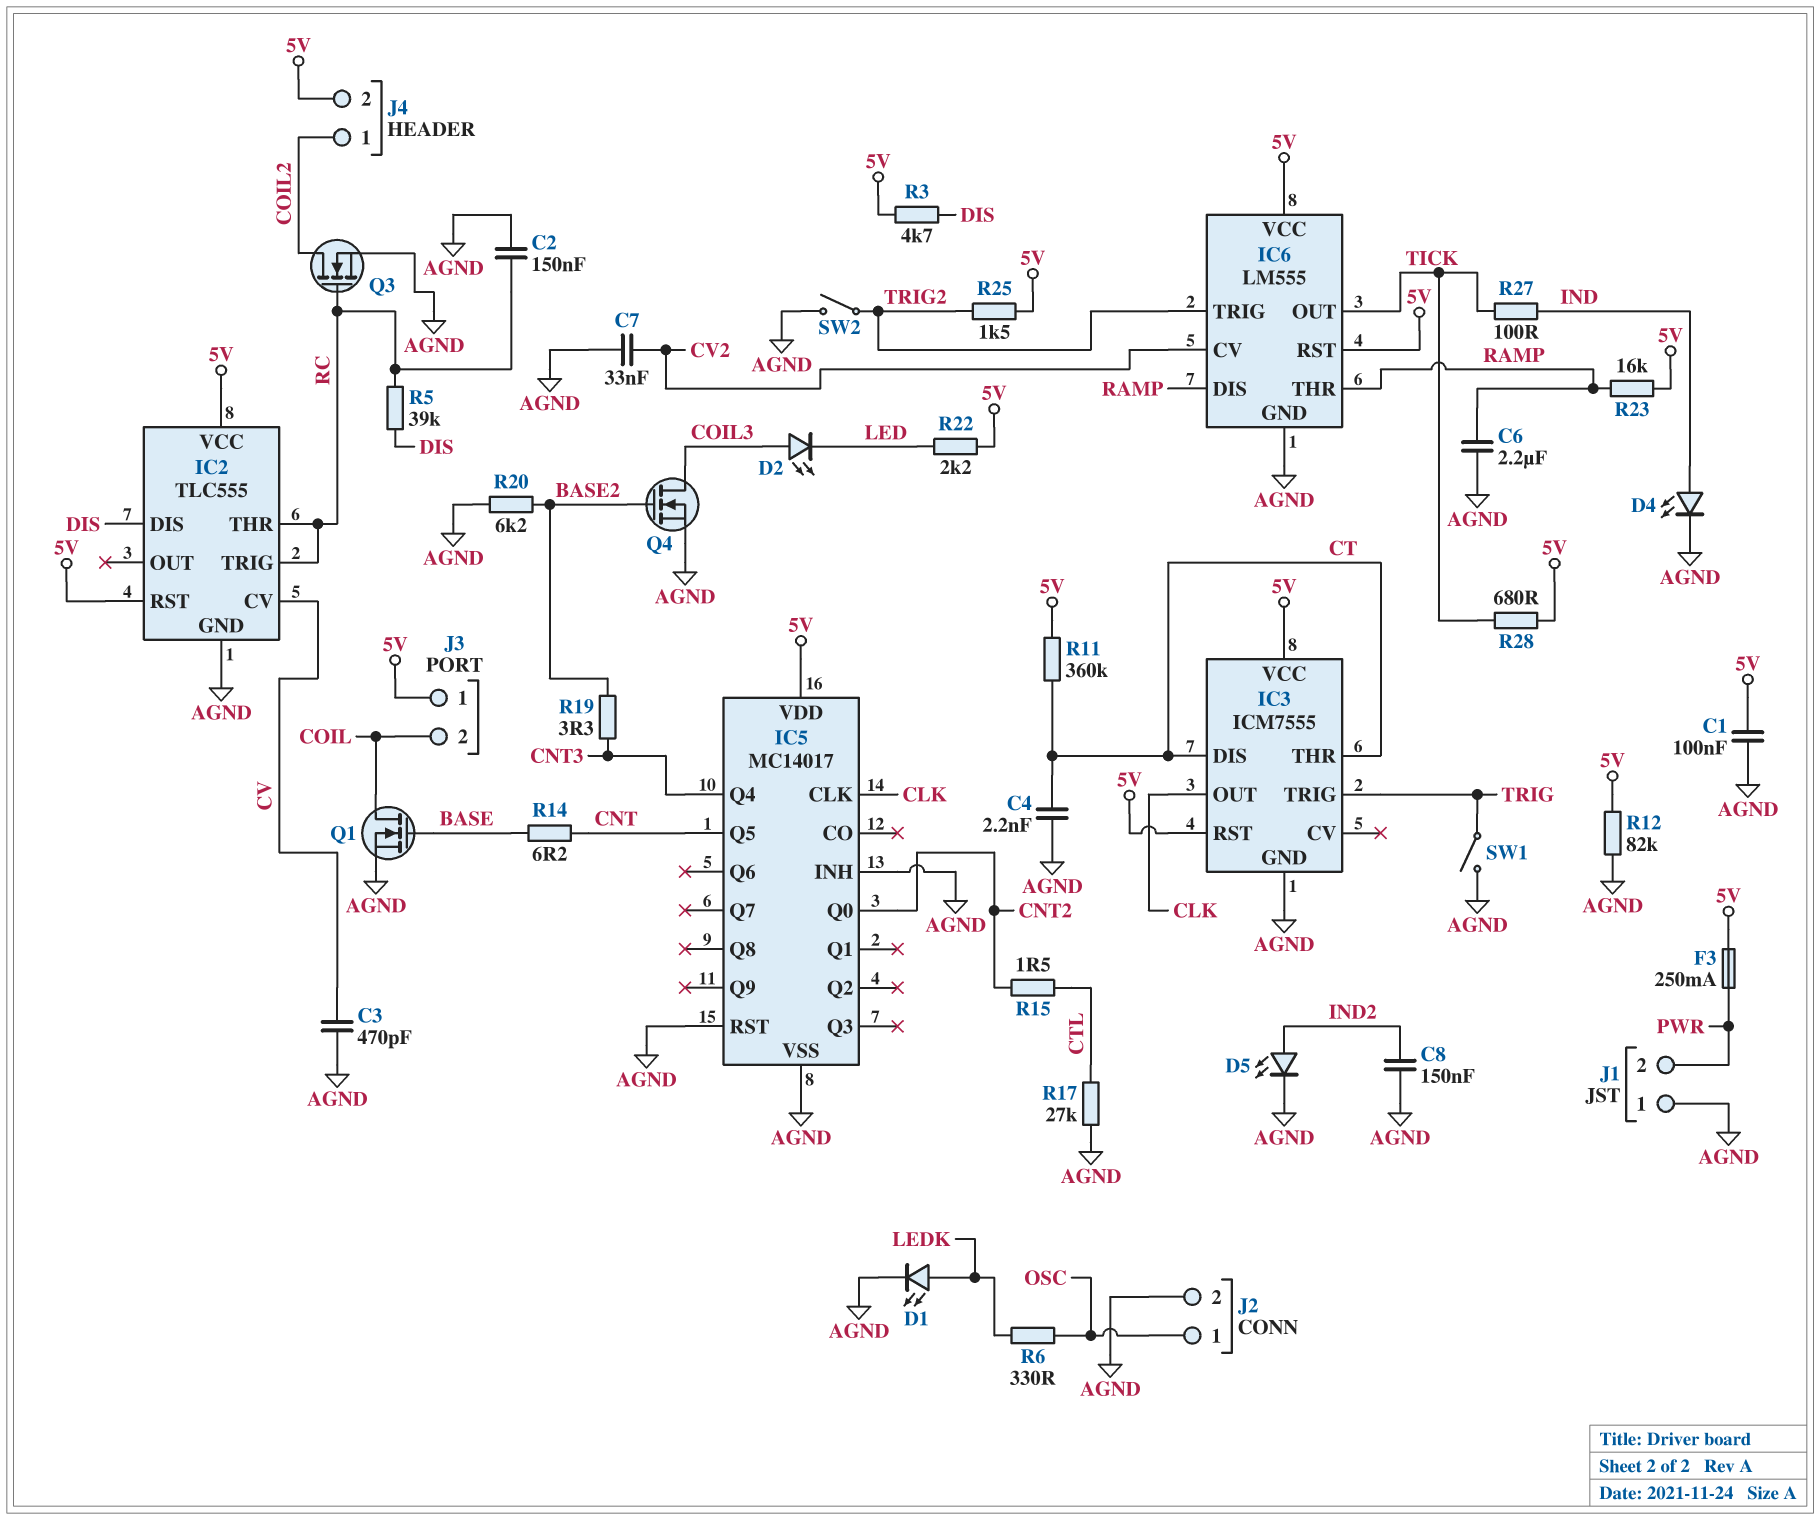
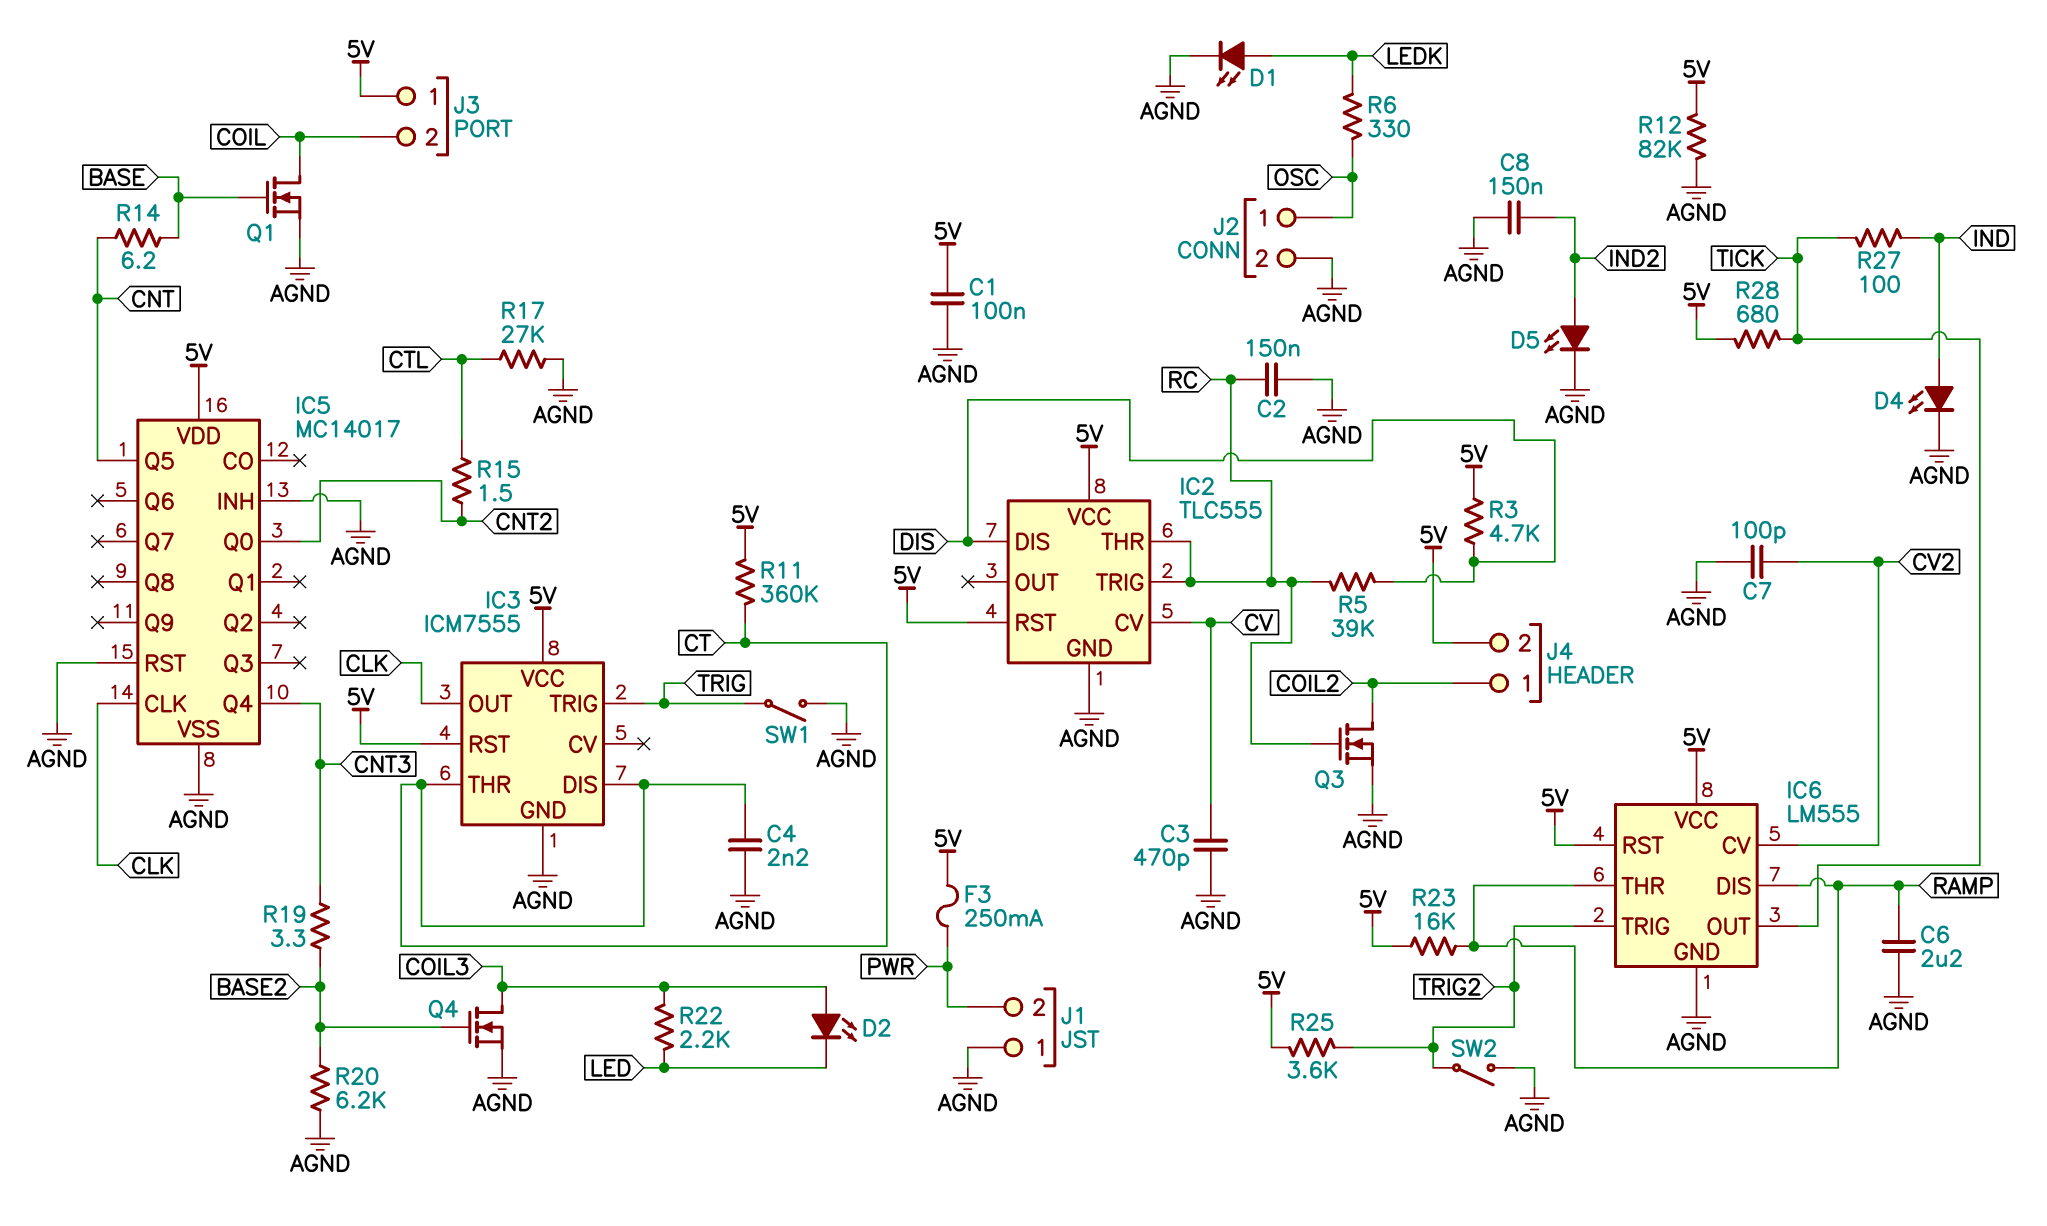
C7: 33nF (AGND, CV2) -> 100pF (AGND, CV2)
R22: 2.2k (5V, LED) -> 2.2k (COIL3, LED)
R25: 1.5k (5V, TRIG2) -> 3.6k (5V, TRIG2)

